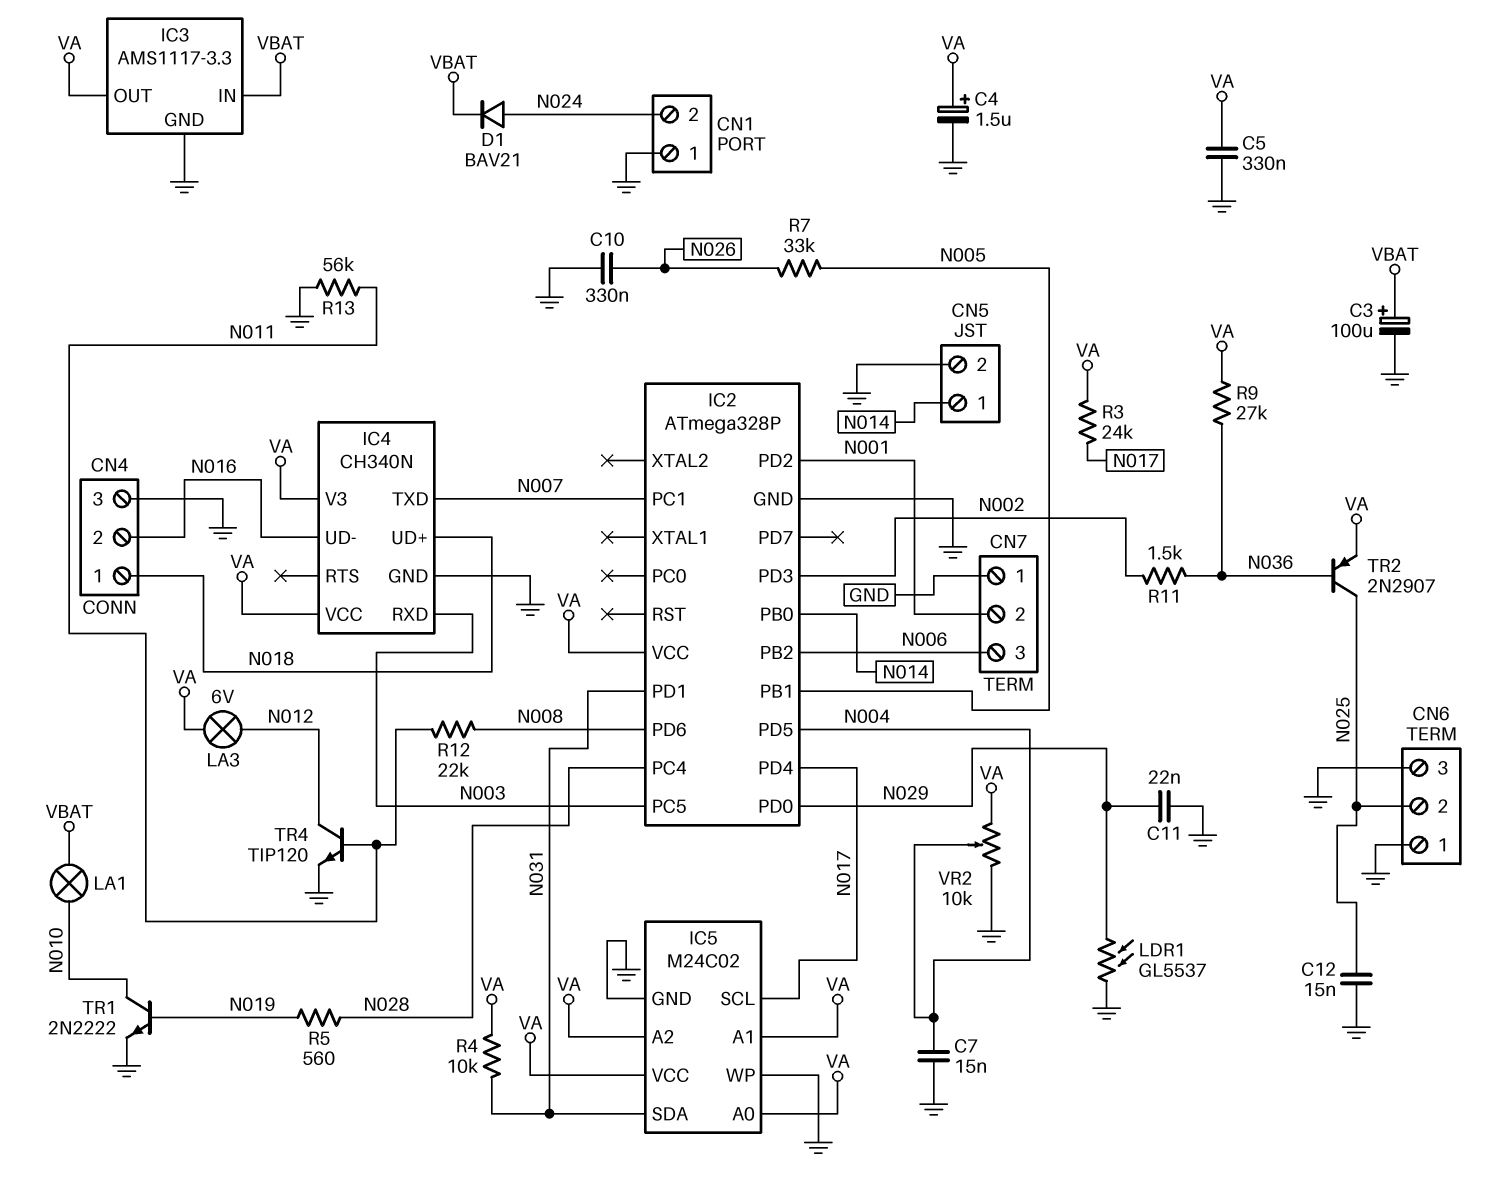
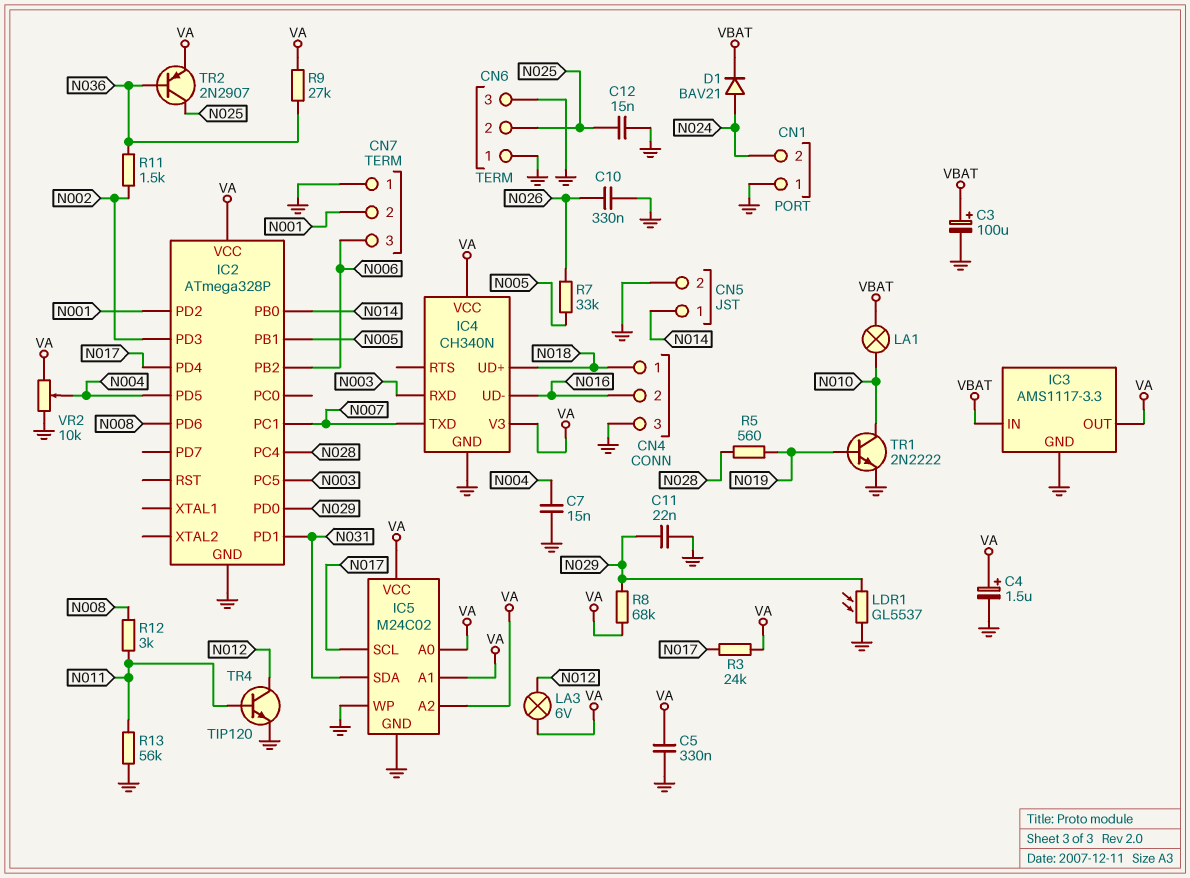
R4: 10k (N031, VA) -> none
R8: none -> 68k (N029, VA)
R12: 22k (N008, N011) -> 3k (N008, N011)

